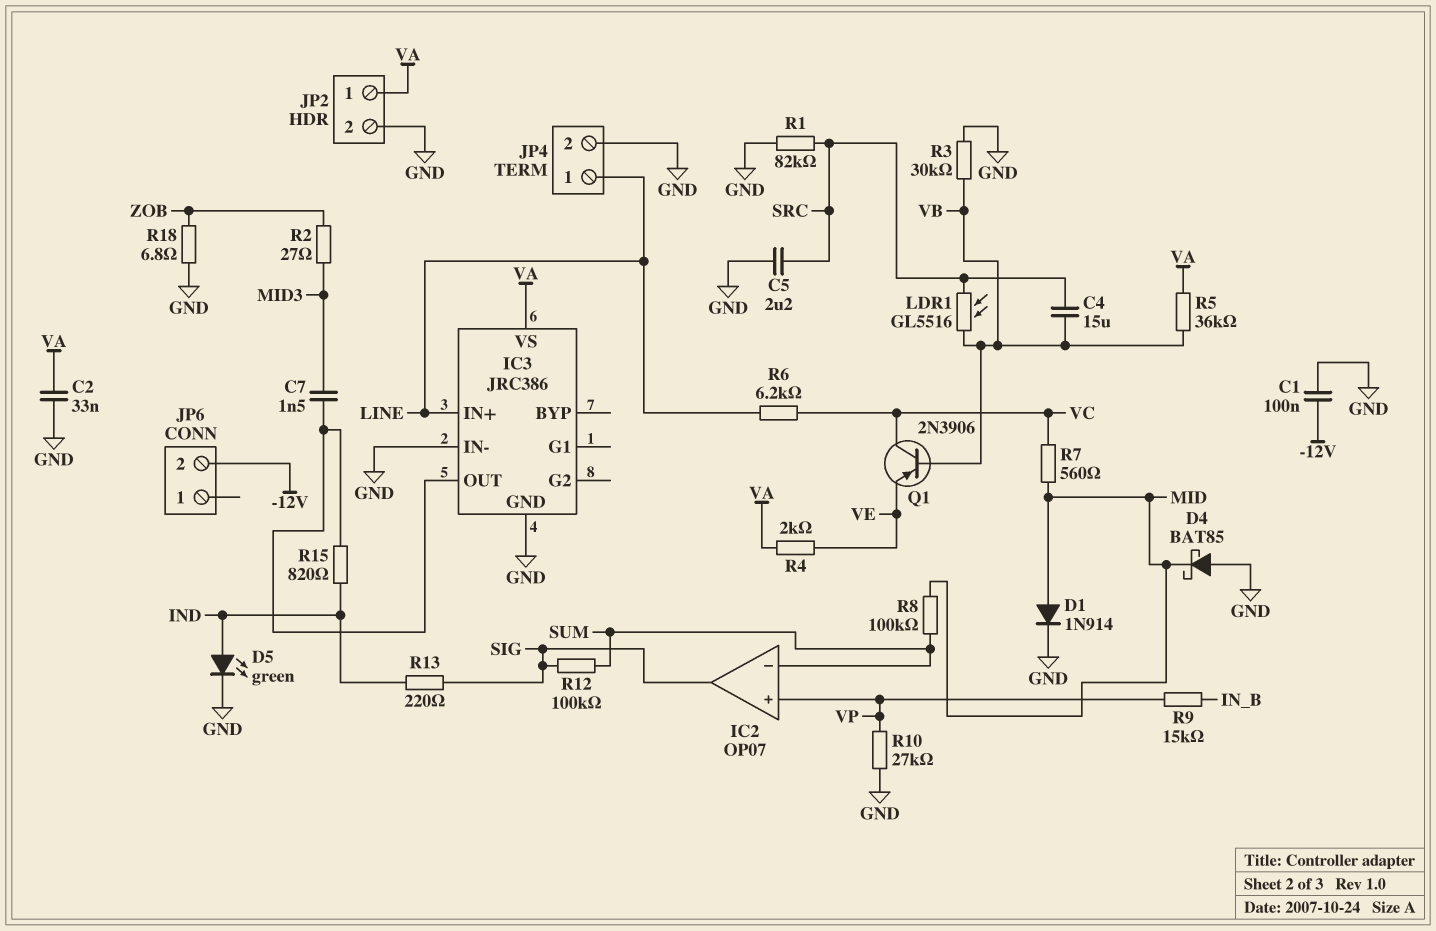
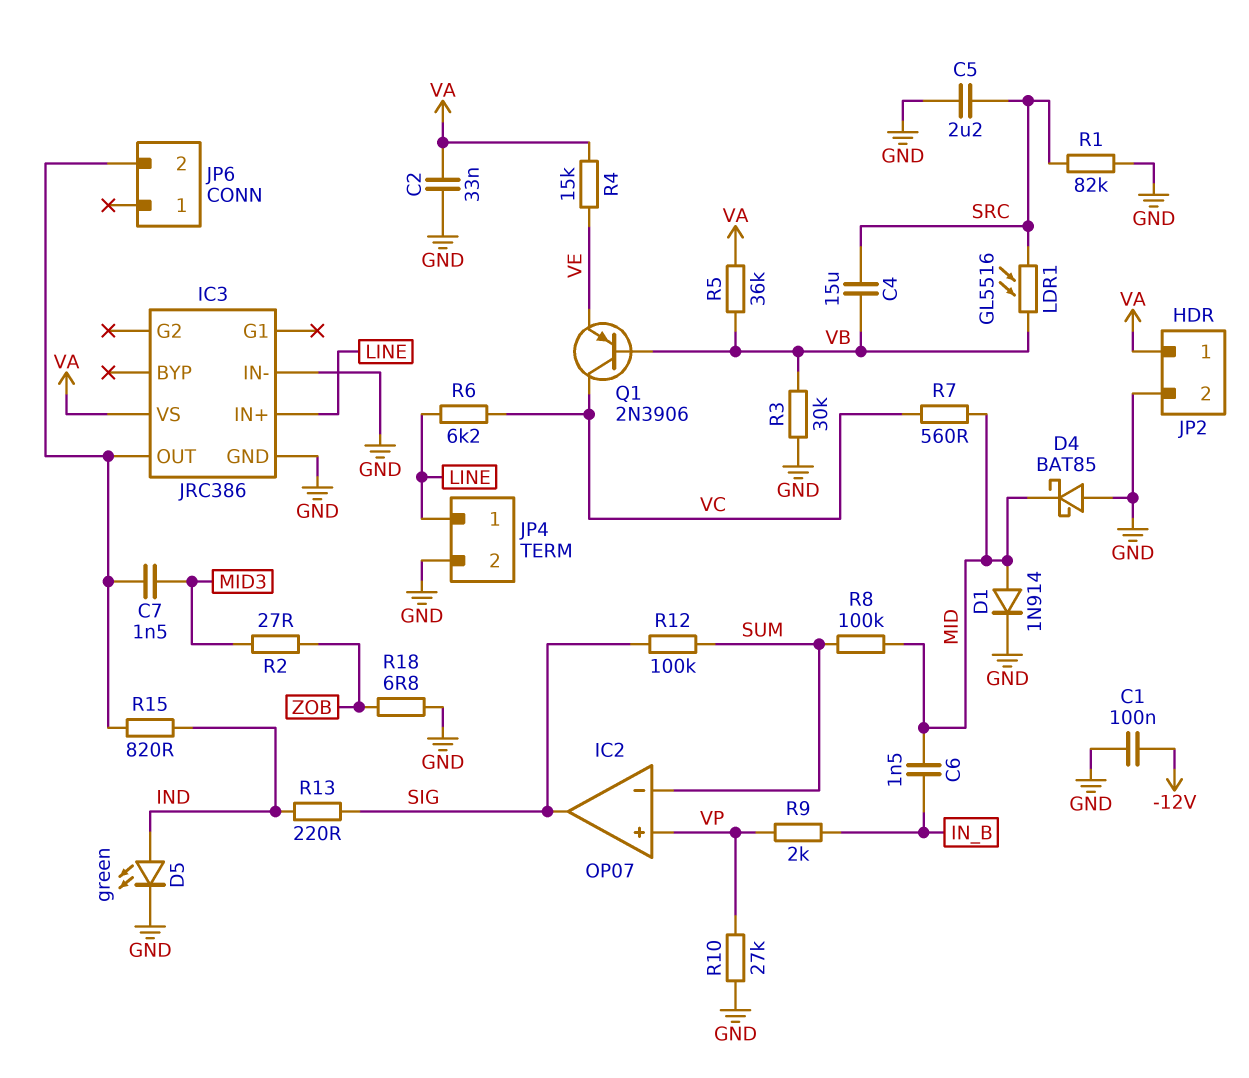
C6: none -> 1.5nF (IN_B, MID)
JP6 pin 2: -12V -> IC3/OUT
R4: 2k (VA, VE) -> 15k (VA, VE)
R9: 15k (IN_B, VP) -> 2k (IN_B, VP)

